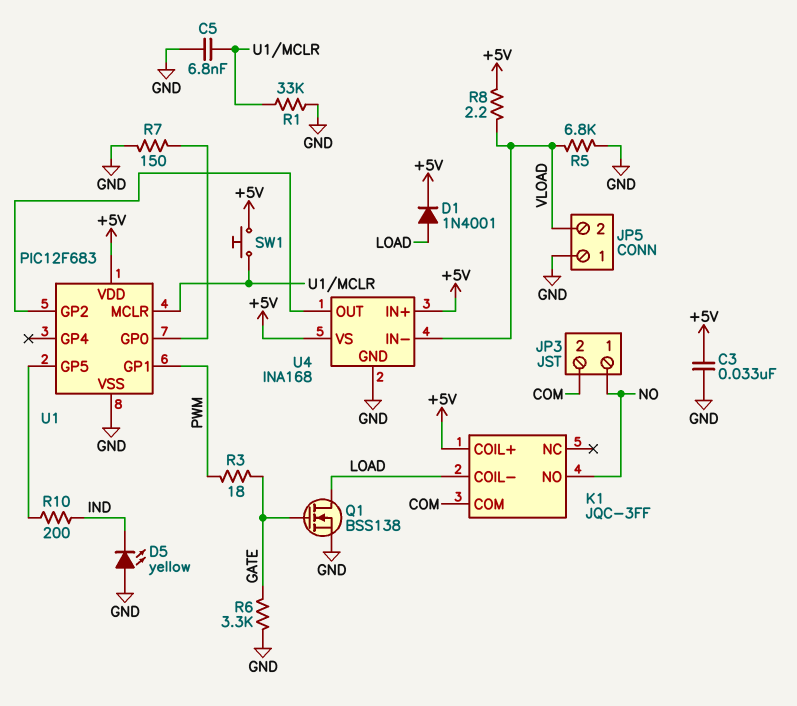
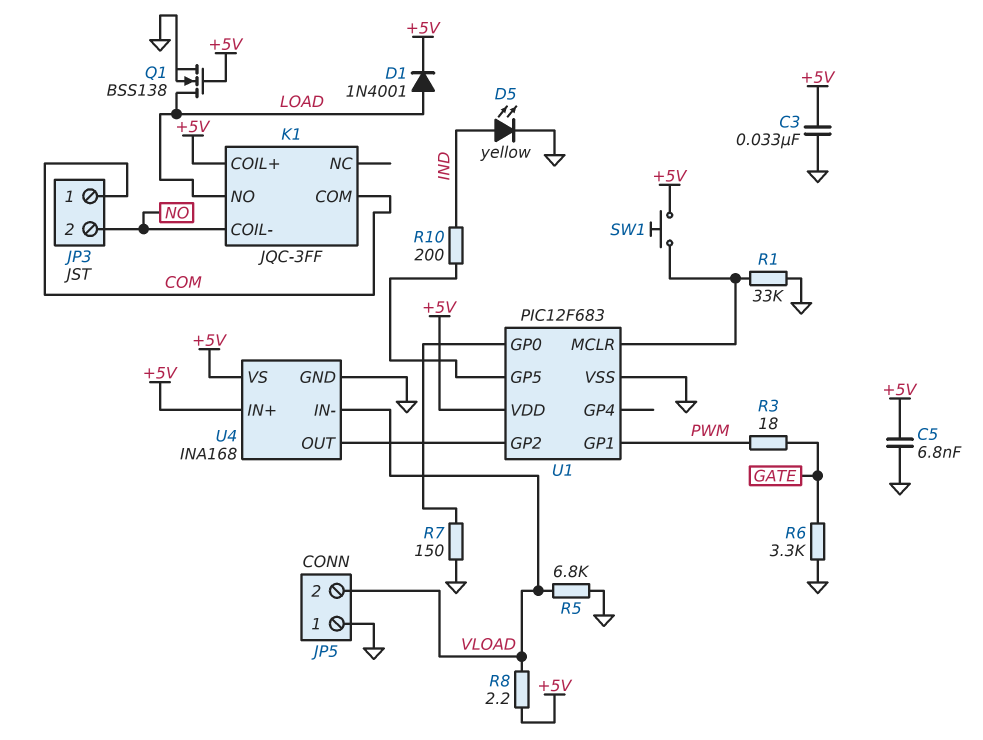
C5: 6.8nF (GND, U1/MCLR) -> 6.8nF (+5V, GND)
D5: LED yellow (A GND, K IND) -> LED yellow (A IND, K GND)
JP3 pin 1: NO -> COM
JP3 pin 2: COM -> NO
K1 pin COIL-: LOAD -> NO
K1 pin NO: NO -> LOAD
Q1: NMOS BSS138 (G GATE, D LOAD, S GND) -> NMOS BSS138 (G +5V, D LOAD, S GND)

